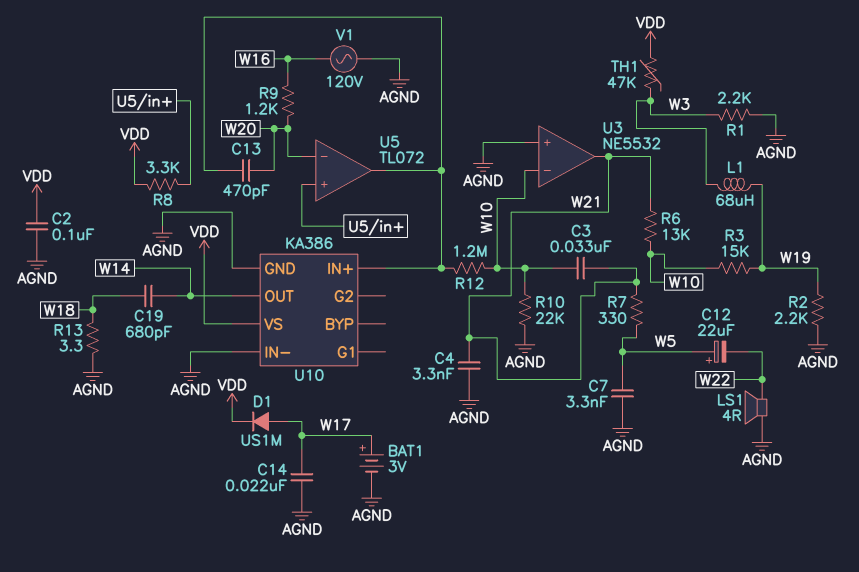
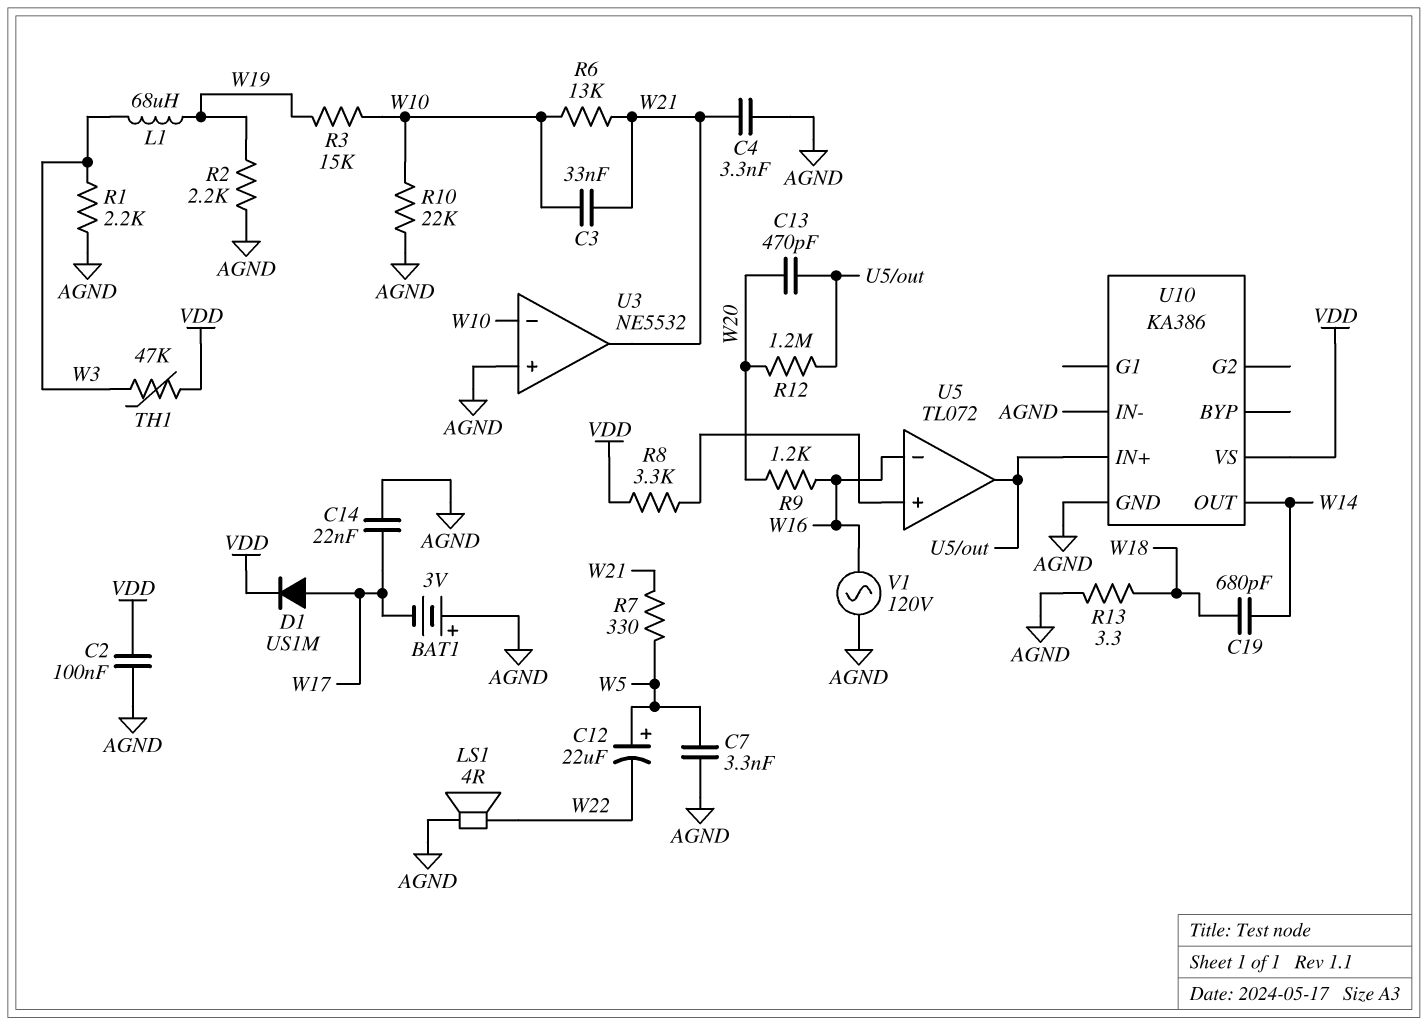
BAT1: 3V (plus W17, minus AGND) -> 3V (plus AGND, minus W17)
R12: 1.2M (U5/out, W10) -> 1.2M (U5/out, W20)
U5 pin in-: W20 -> W16

